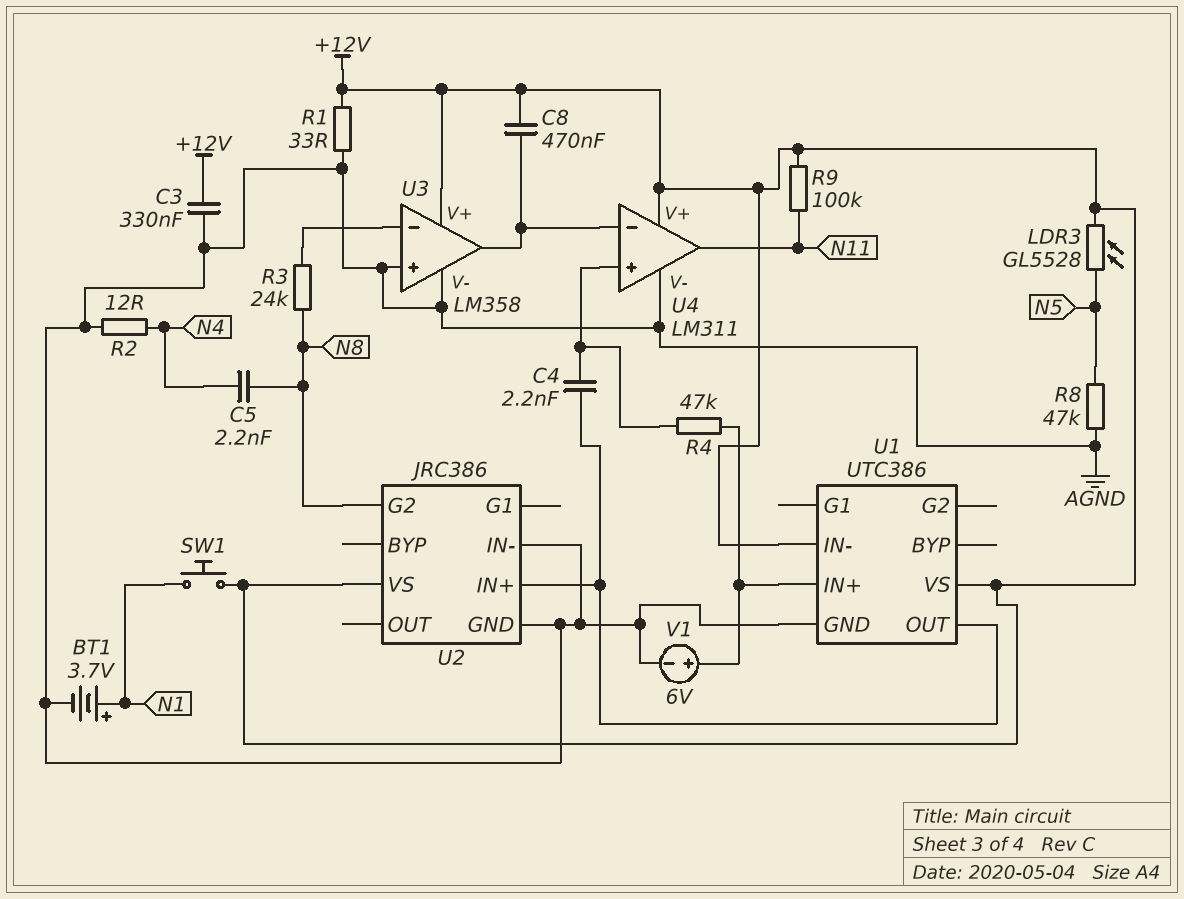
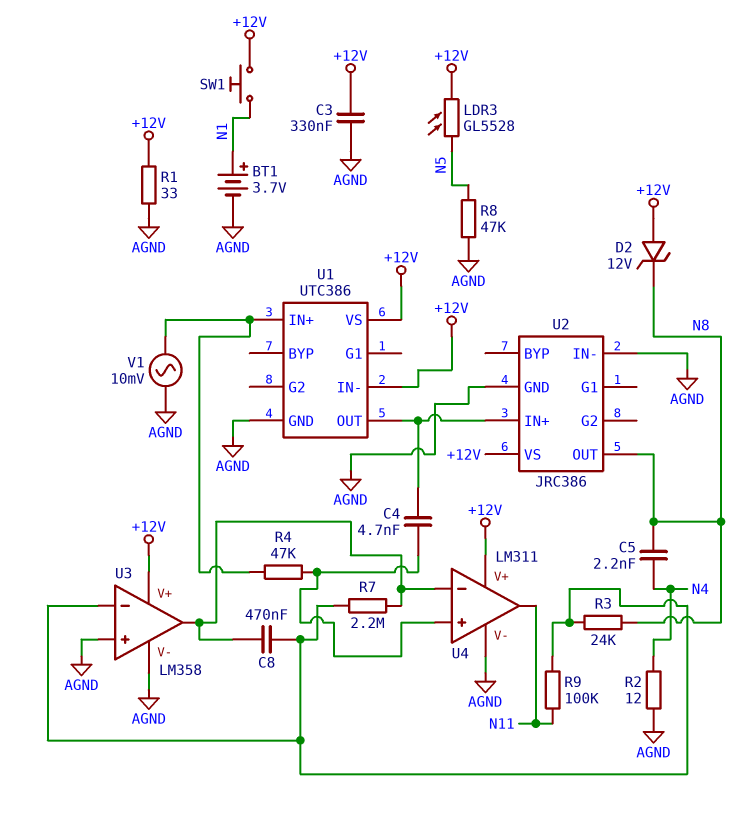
C4: 2.2nF (U1/OUT, U4/in+) -> 4.7nF (U1/OUT, U4/in+)
C8: 470nF (+12V, U3/out) -> 470nF (U3/in-, U3/out)
D2: none -> zener 12V (A +12V, K N8)
R7: none -> 2.2M (U3/in-, U3/out)
R9: 100k (+12V, N11) -> 100k (N11, U3/in-)
U2 pin G2: N8 -> none
U2 pin OUT: none -> N8
V1: 6V (plus U1/IN+, minus AGND) -> AC 10mV (AGND, U1/IN+)

